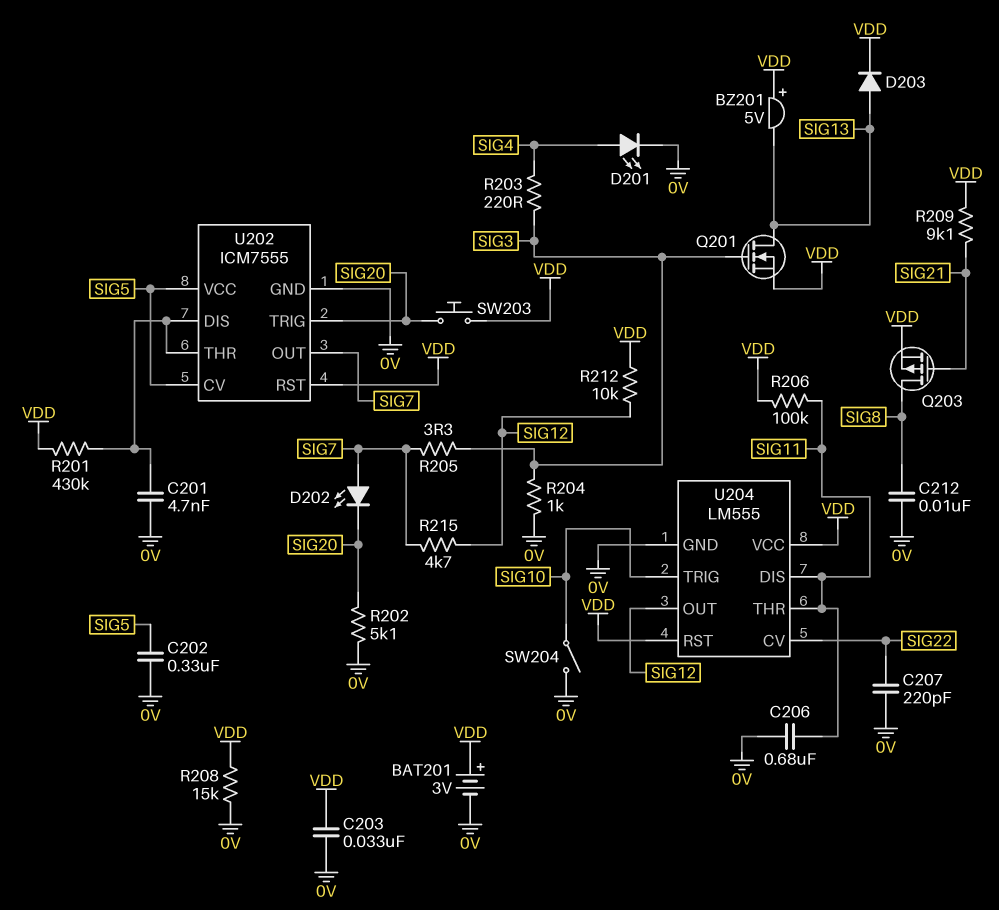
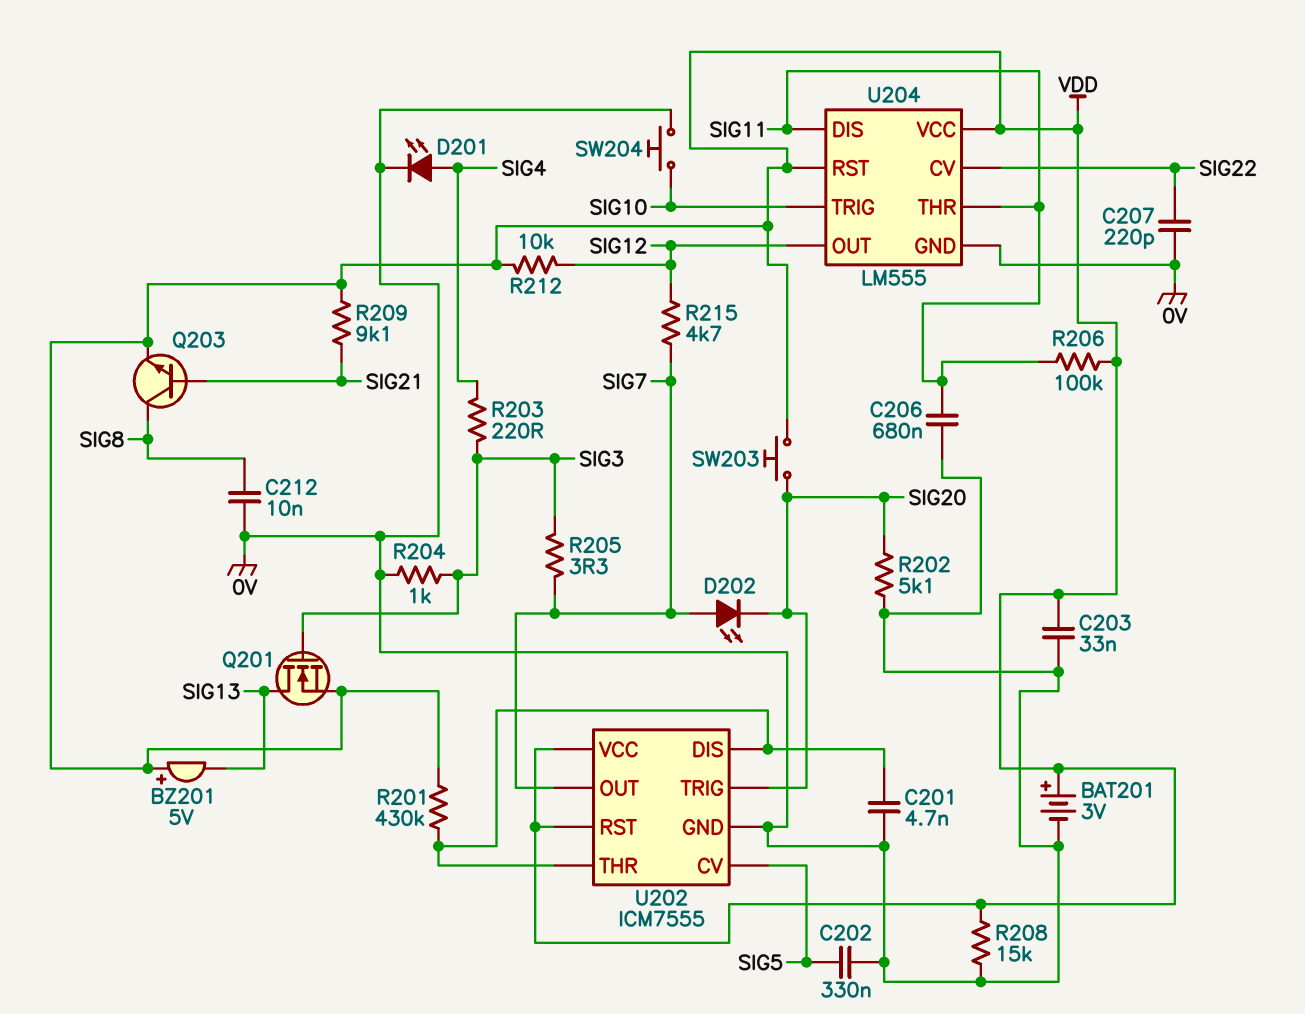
D203: diode (A SIG13, K VDD) -> none
Q203: PMOS (G SIG21, D SIG8, S VDD) -> NPN (B SIG21, C SIG8, E VDD)
SW204: switch (0V, SIG10) -> button (0V, SIG10)
U202 pin VCC: SIG5 -> VDD

